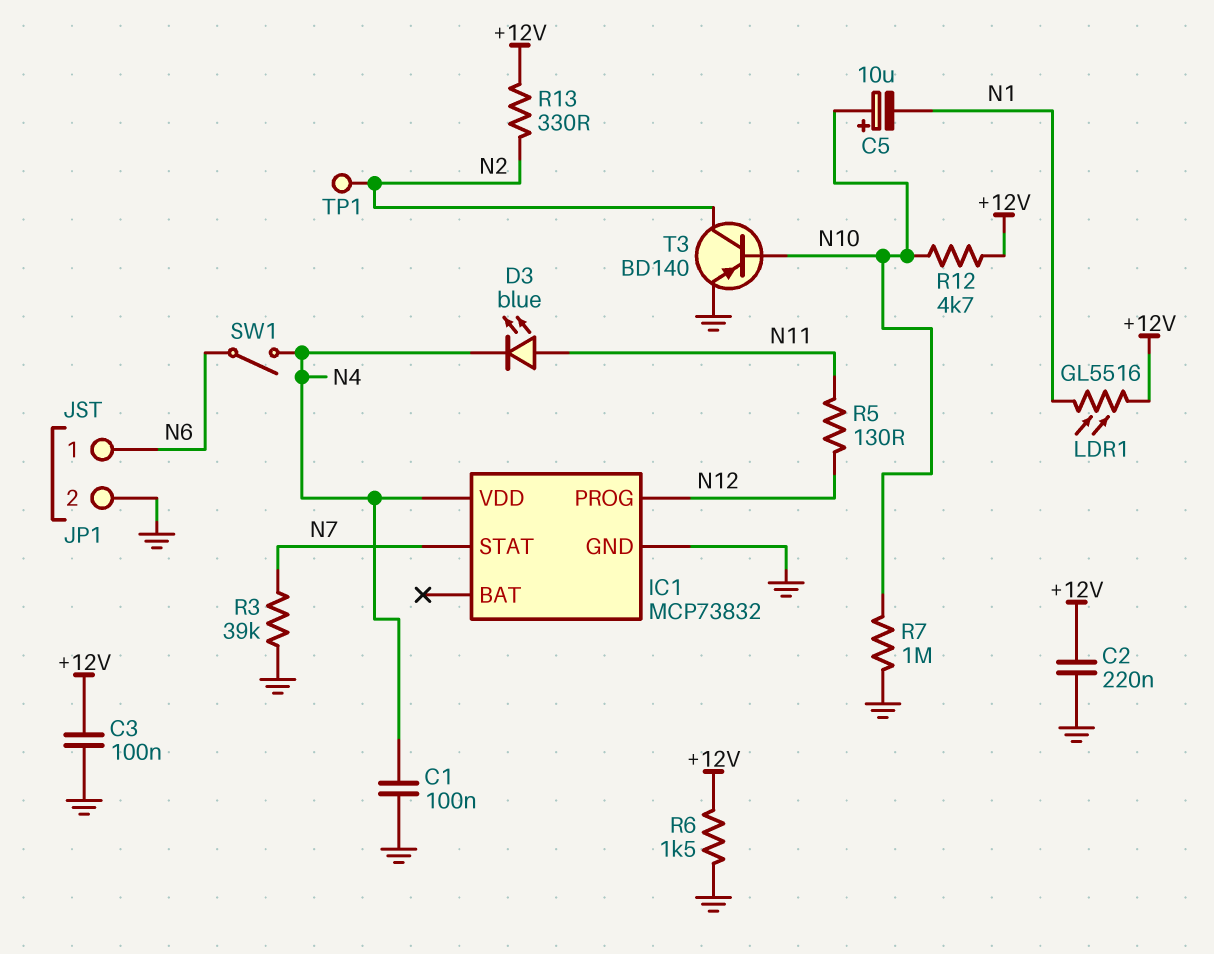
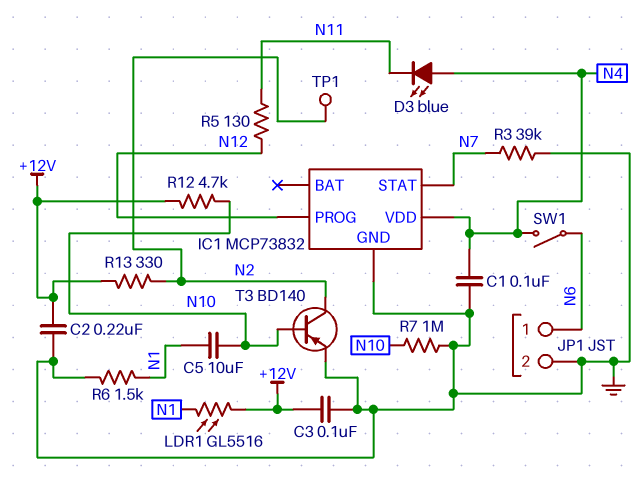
C5: 10uF (plus N10, minus N1) -> 10uF (N1, N10)
D3: LED blue (A N11, K N4) -> LED blue (A N4, K N11)
R6: 1.5k (+12V, GND) -> 1.5k (GND, N1)

